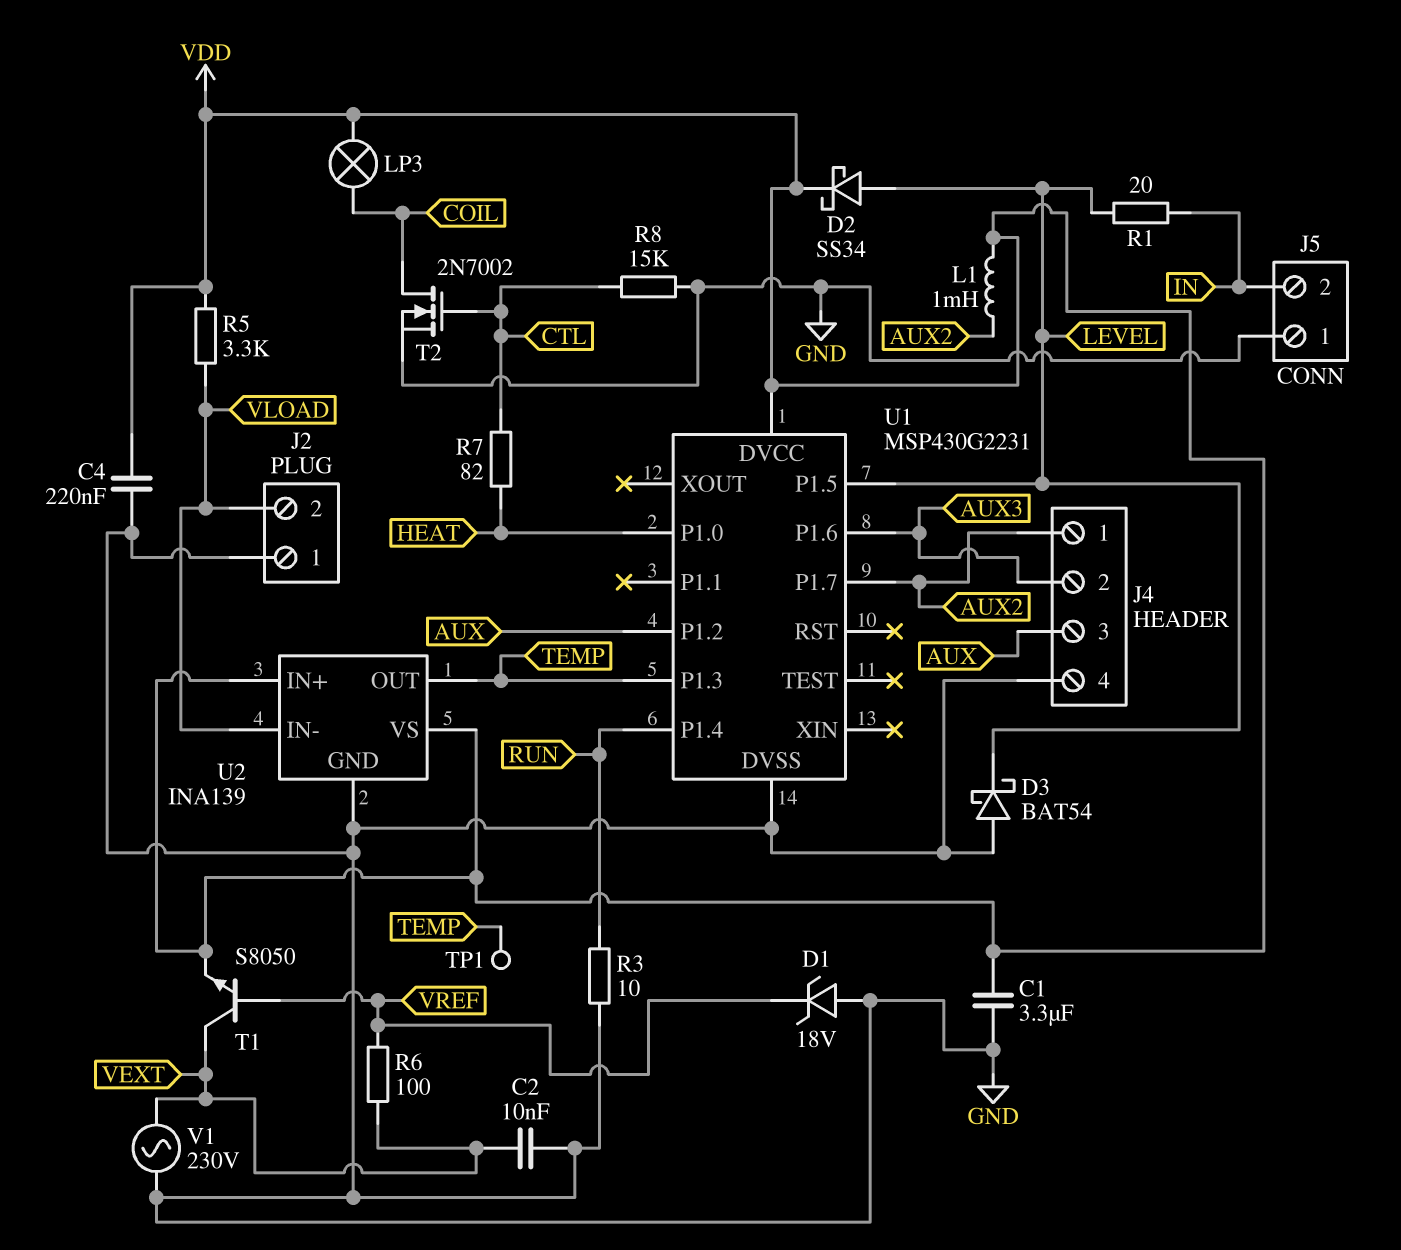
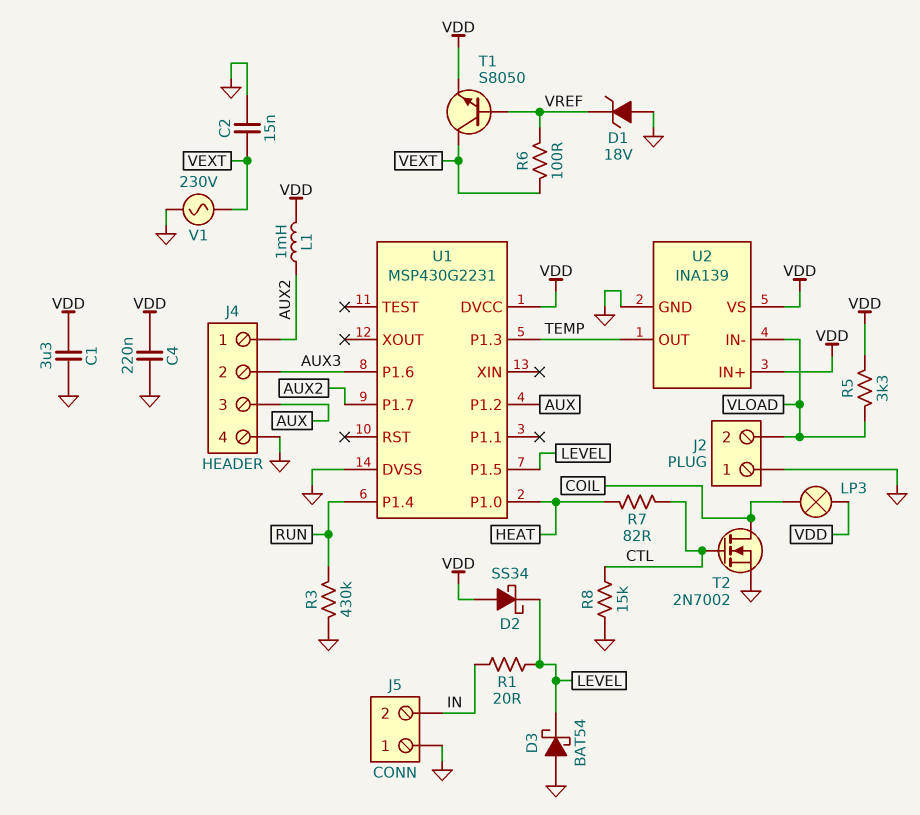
C2: 10nF (GND, VEXT) -> 15nF (GND, VEXT)
D2: schottky SS34 (A LEVEL, K VDD) -> schottky SS34 (A VDD, K LEVEL)
R3: 10 (GND, RUN) -> 430k (GND, RUN)
TP1: test point (TEMP) -> none

